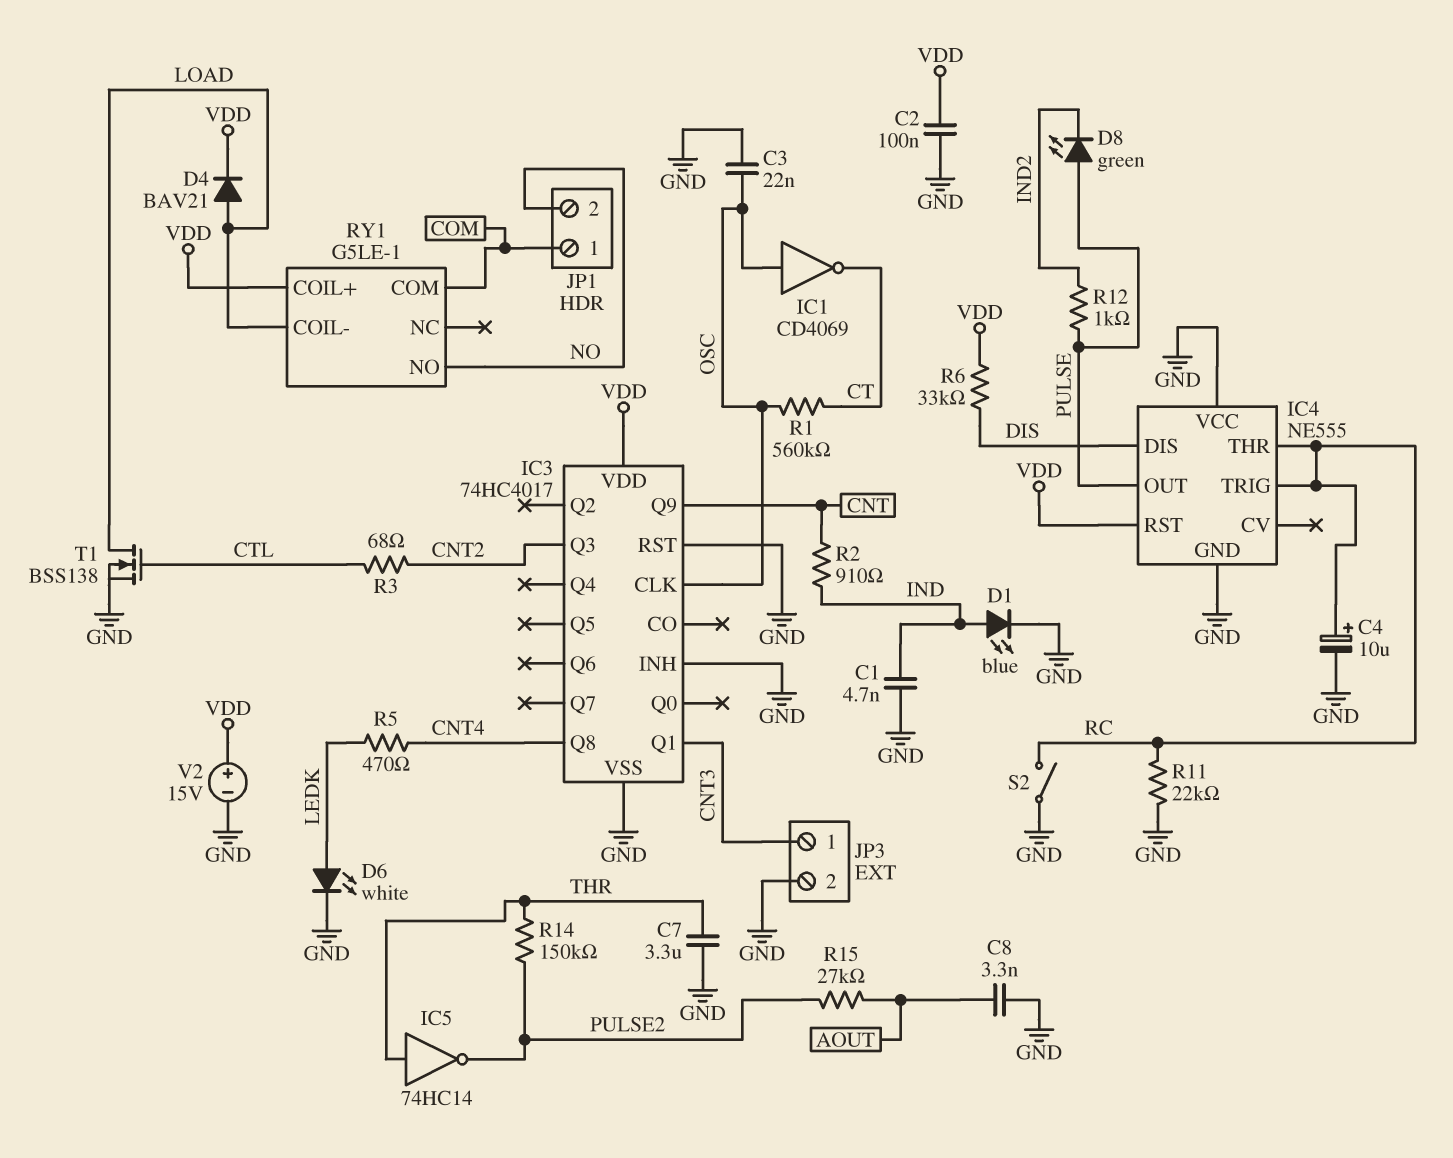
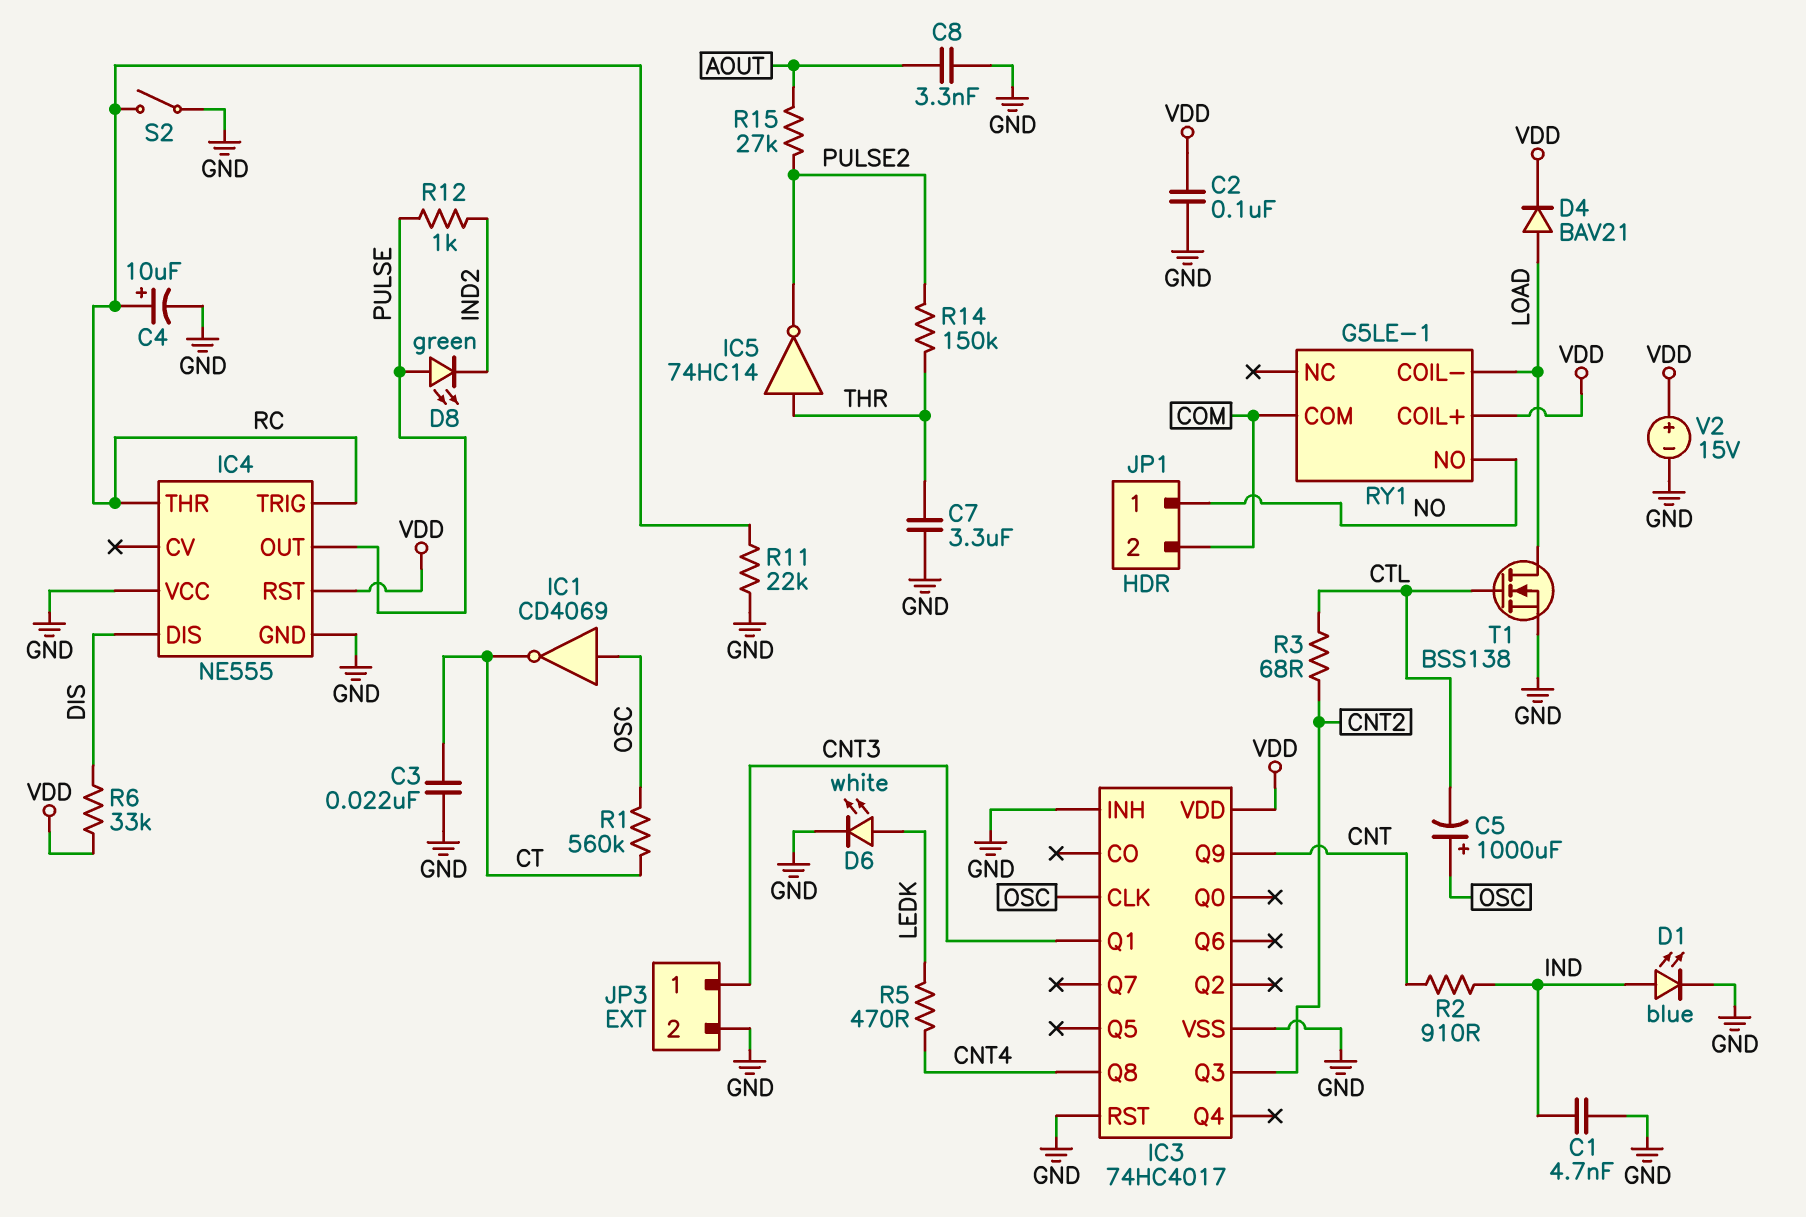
C3: 22nF (GND, OSC) -> 22nF (CT, GND)
C5: none -> 1000uF (plus OSC, minus CTL)
JP1 pin 1: COM -> NO
JP1 pin 2: NO -> COM

